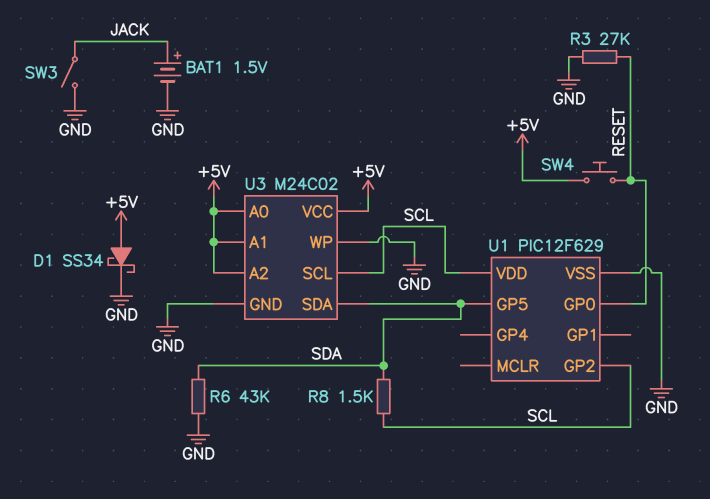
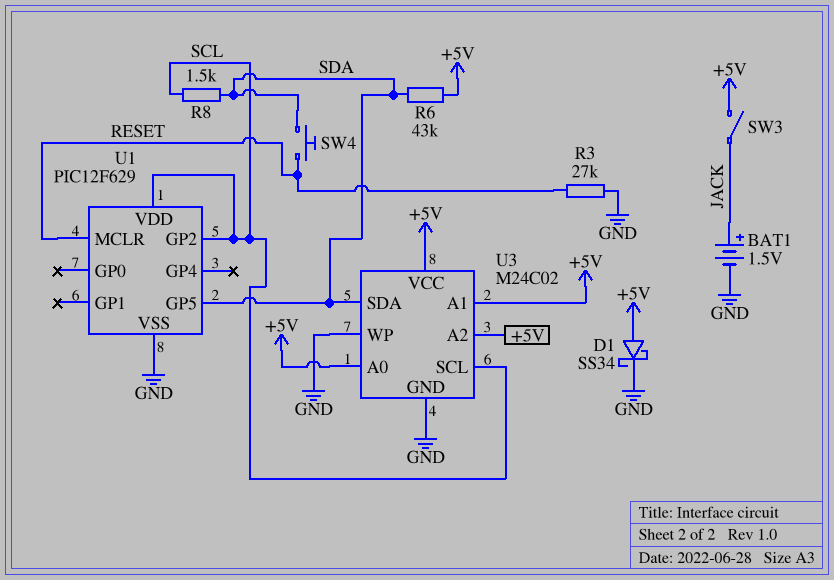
R6: 43k (GND, SDA) -> 43k (+5V, SDA)
SW3: switch (GND, JACK) -> switch (+5V, JACK)
SW4: button (+5V, RESET) -> button (RESET, SDA)
U1 pin GP0: RESET -> none
U1 pin MCLR: none -> RESET

